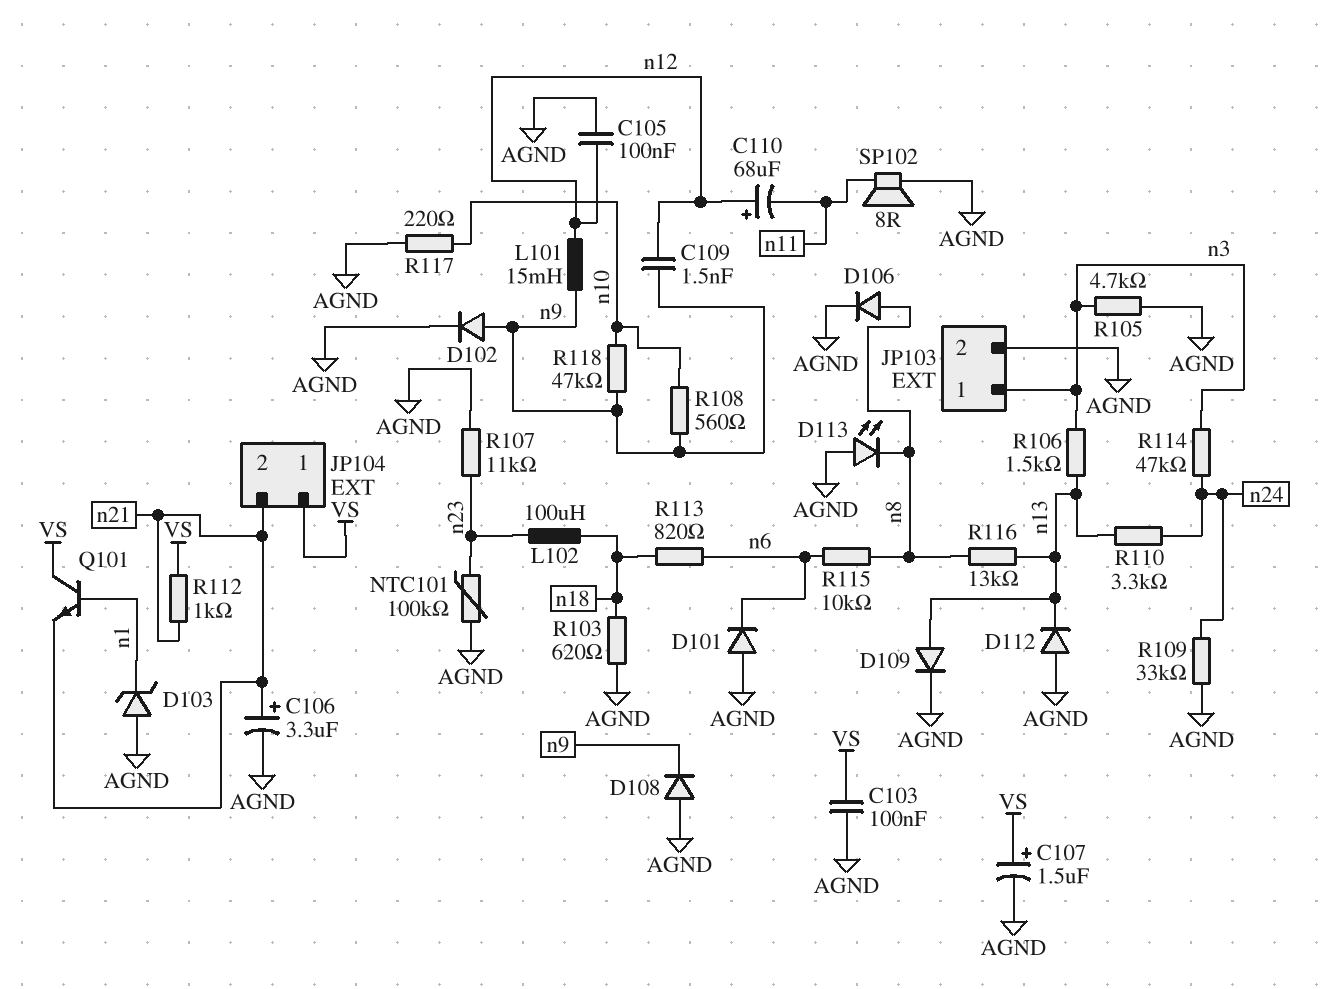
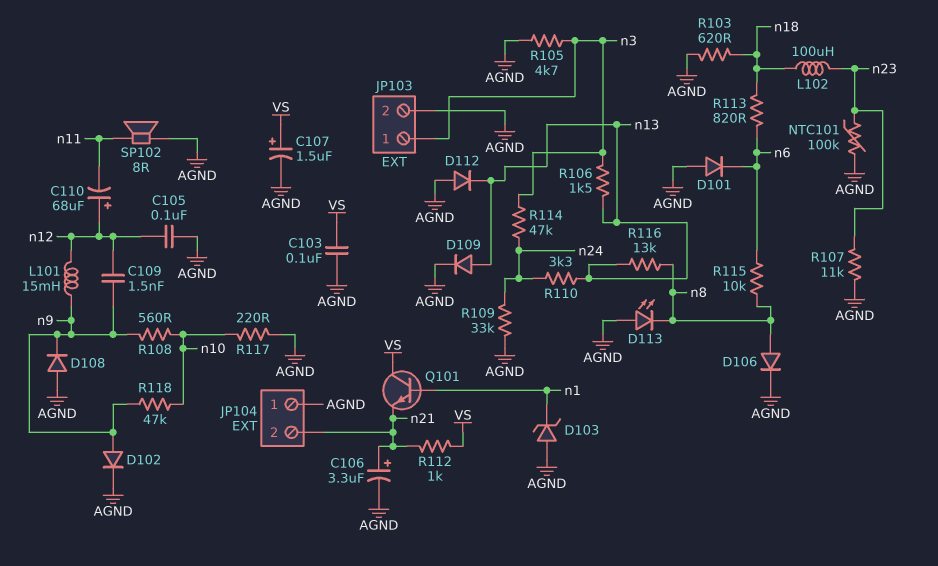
JP104 pin 1: VS -> AGND

